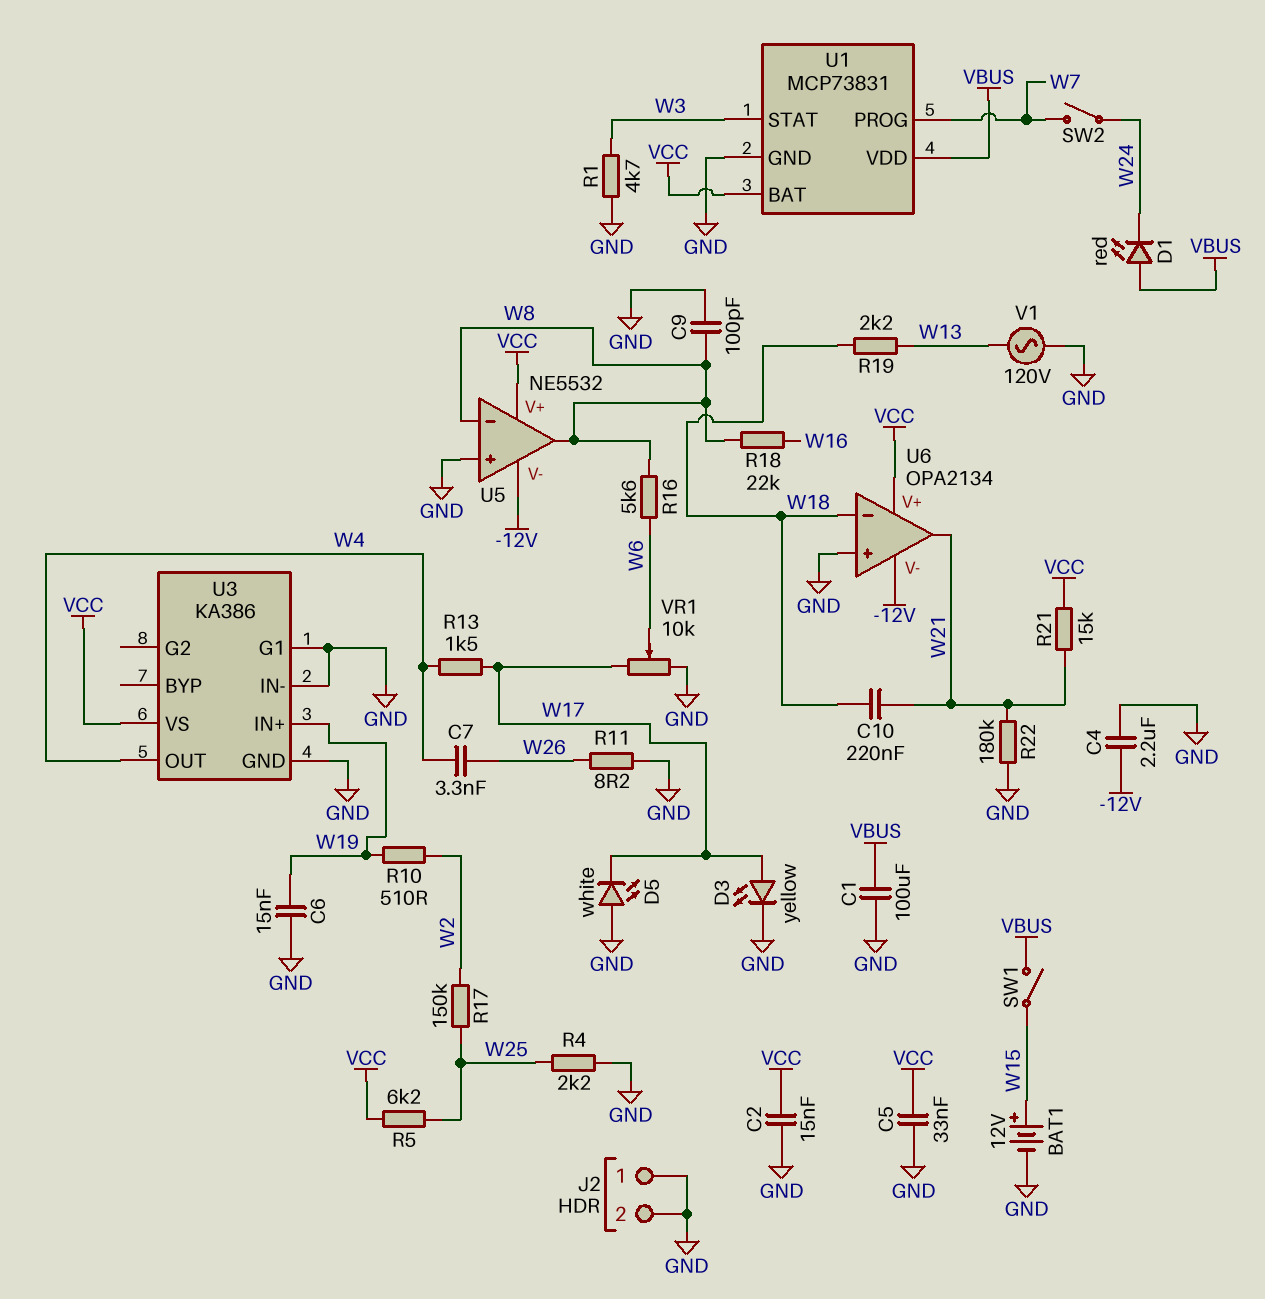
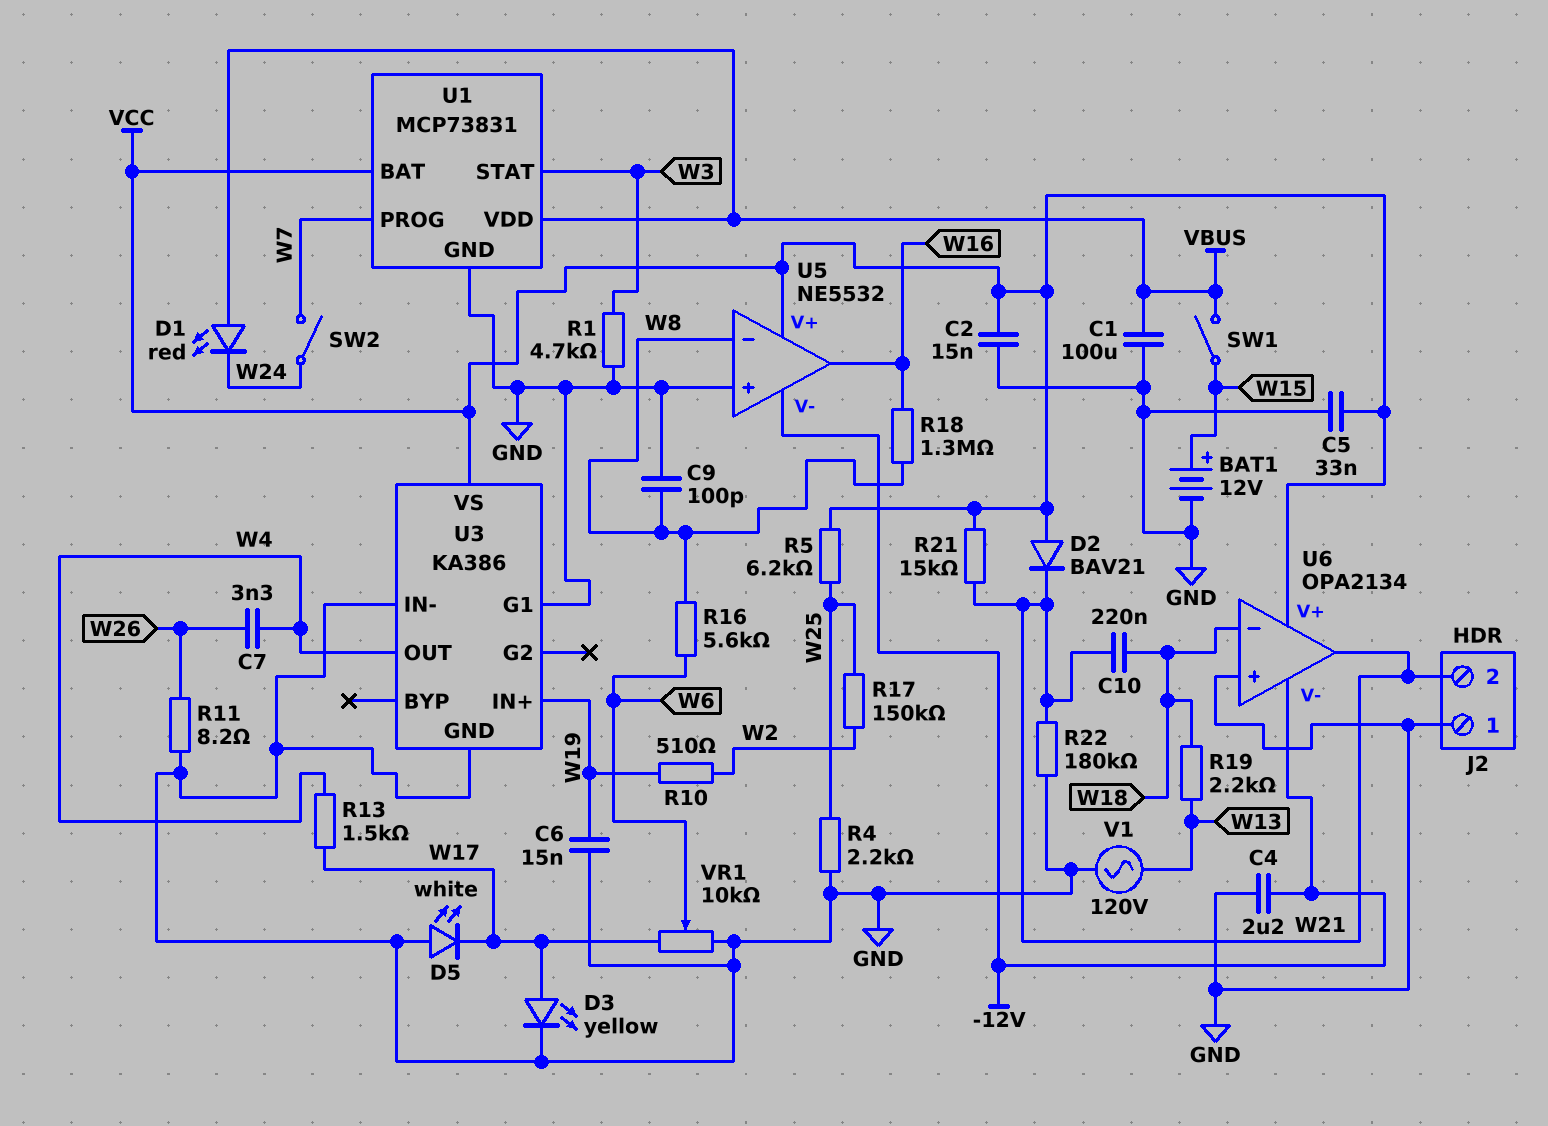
D2: none -> diode BAV21 (A VCC, K W21)
J2 pin 2: GND -> W21
R18: 22k (W8, W16) -> 1.3M (W8, W16)
U5 pin out: W8 -> W16

